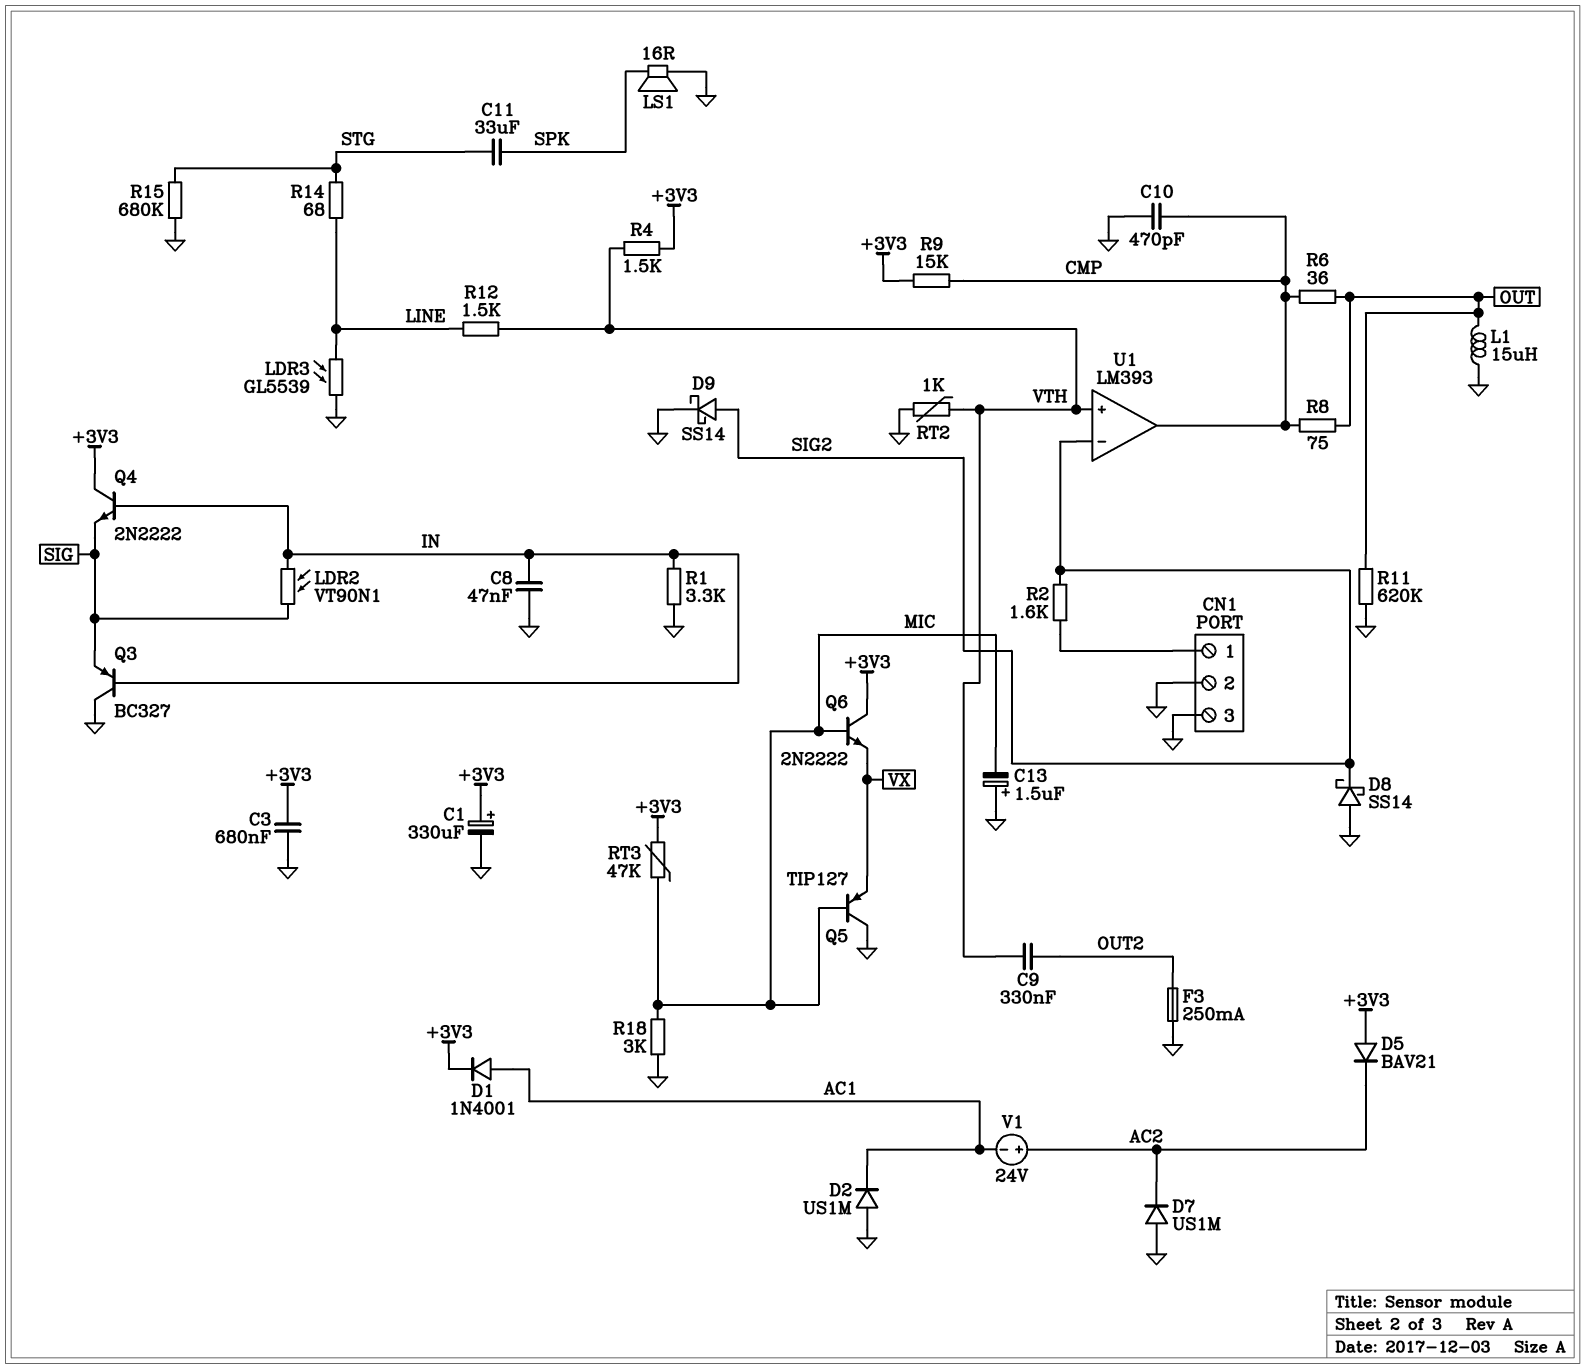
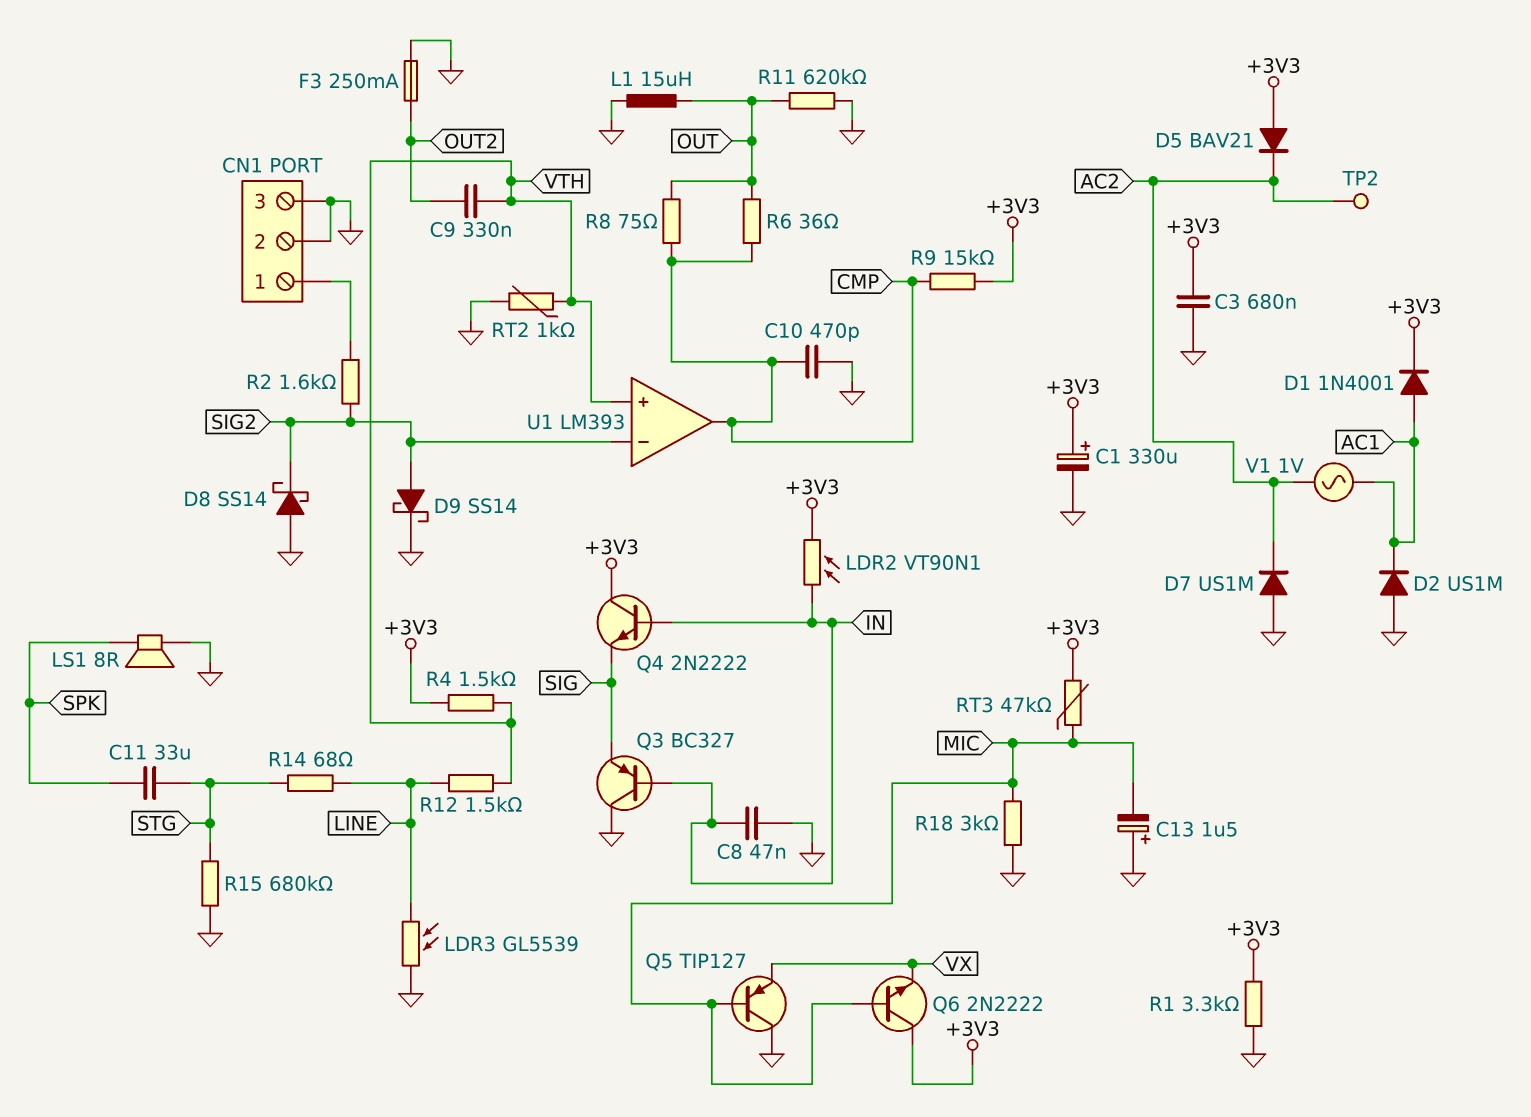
LDR2: VT90N1 (IN, SIG) -> VT90N1 (+3V3, IN)
LS1: speaker 16R (GND, SPK) -> speaker 8R (GND, SPK)
R1: 3.3k (GND, IN) -> 3.3k (+3V3, GND)
TP2: none -> test point (AC2)
V1: 24V (plus AC2, minus AC1) -> AC 1V (AC1, AC2)

